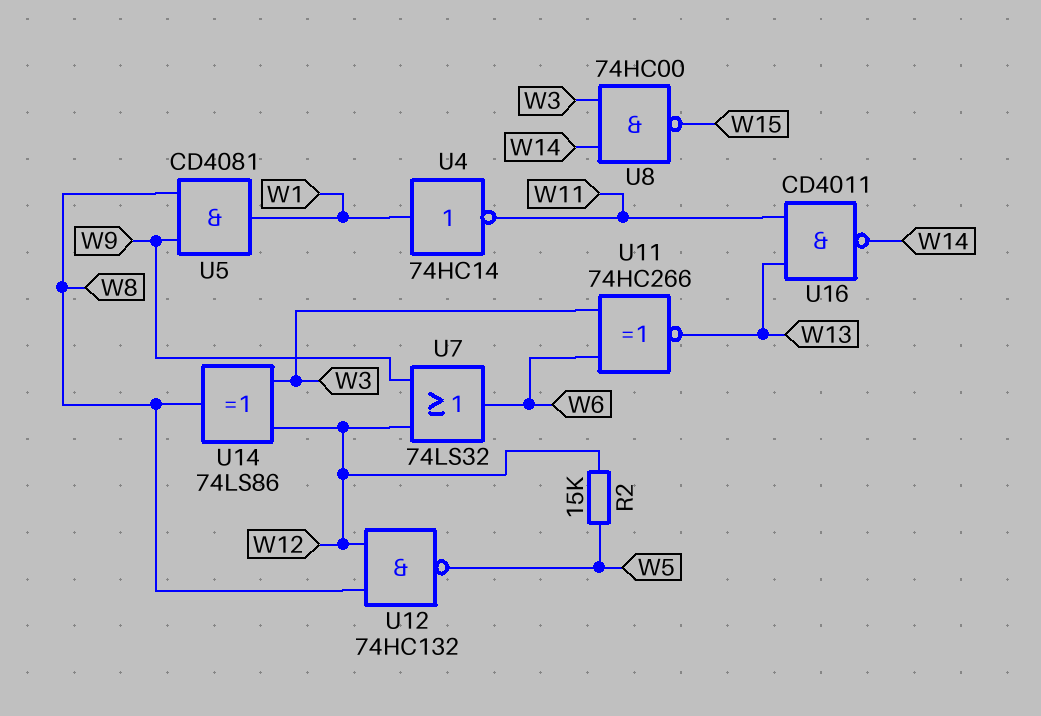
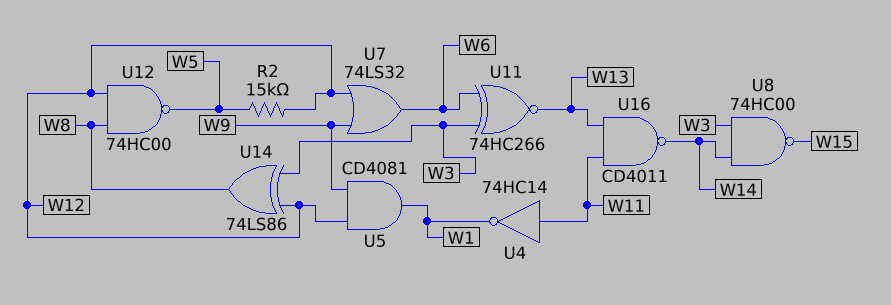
U4: NOT 74HC14 (in W1, out W11) -> NOT 74HC14 (in W11, out W1)
U5: AND CD4081 (in W8, in W9, out W1) -> AND CD4081 (in W9, in W12, out W1)
U12: NAND 74HC132 (in W8, in W12, out W5) -> NAND 74HC00 (in W8, in W12, out W5)

